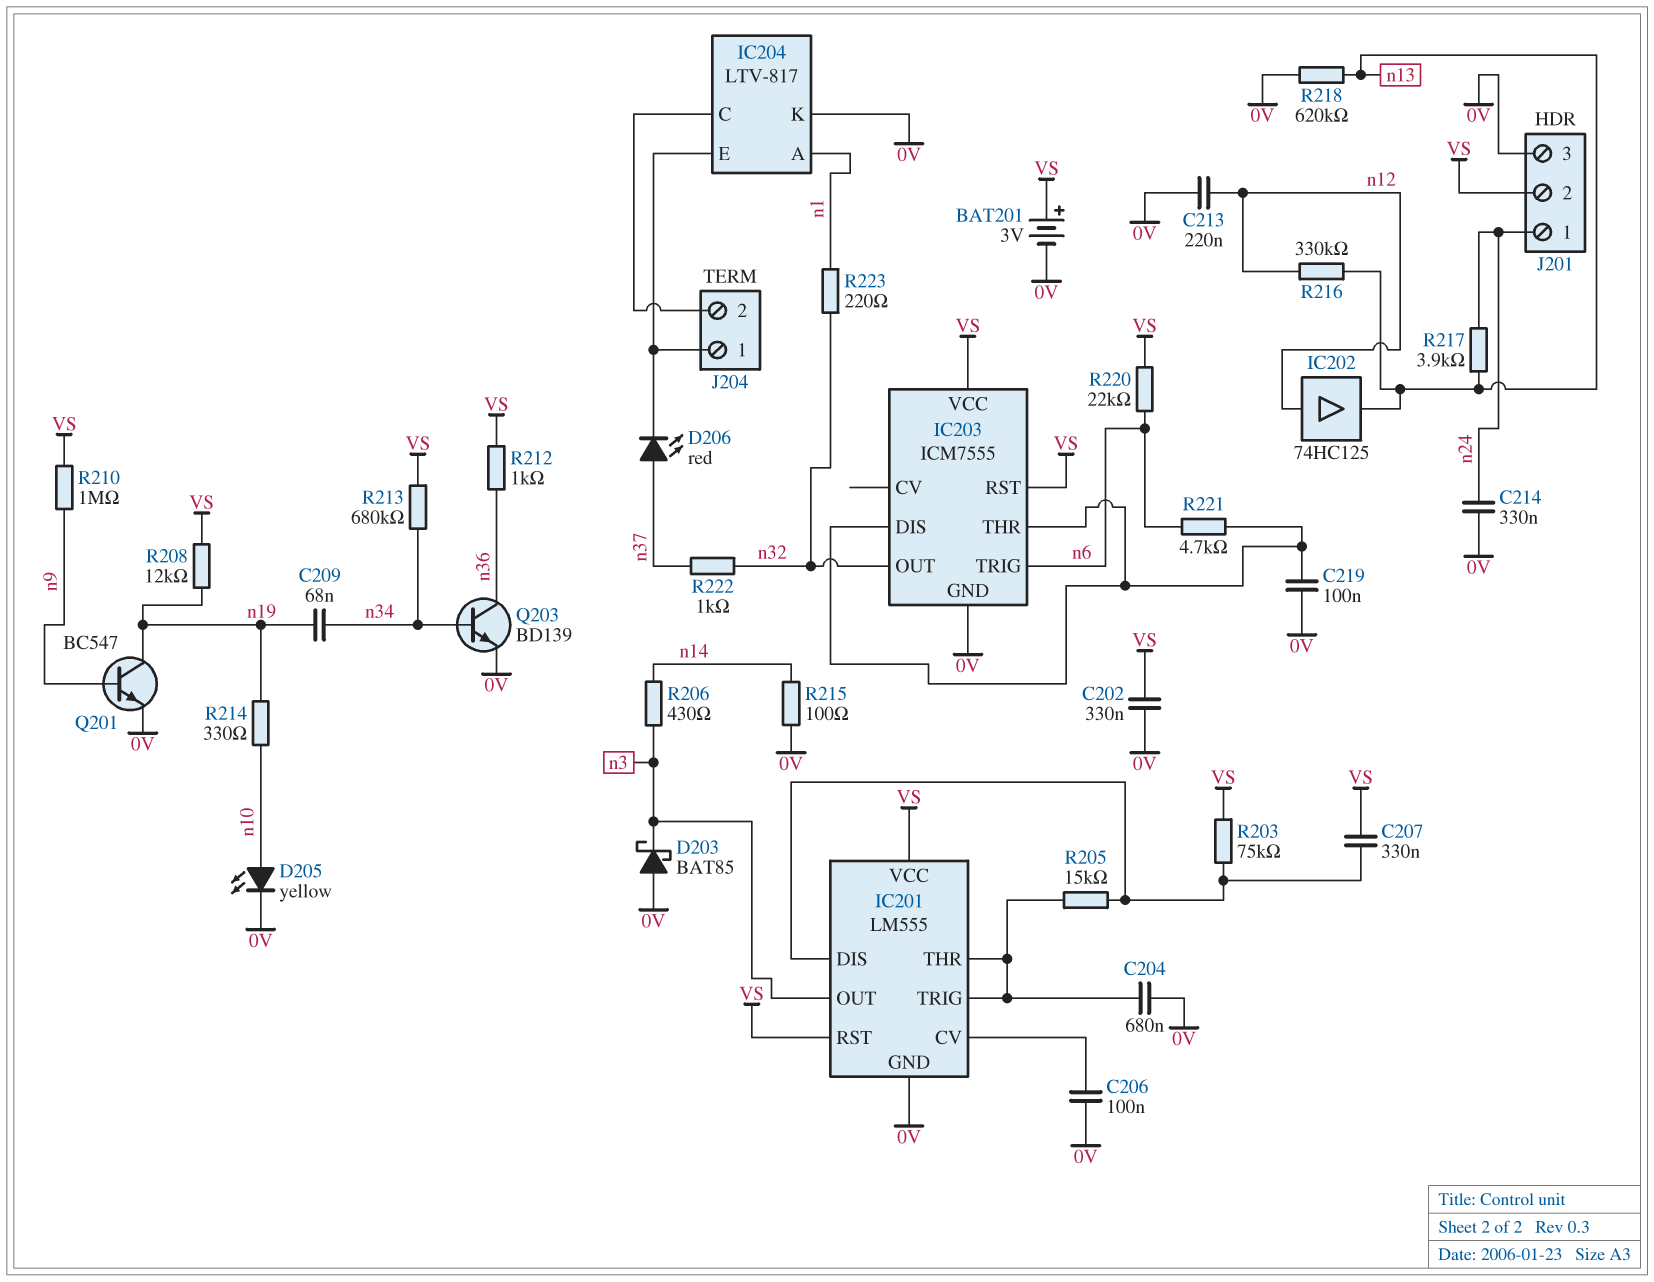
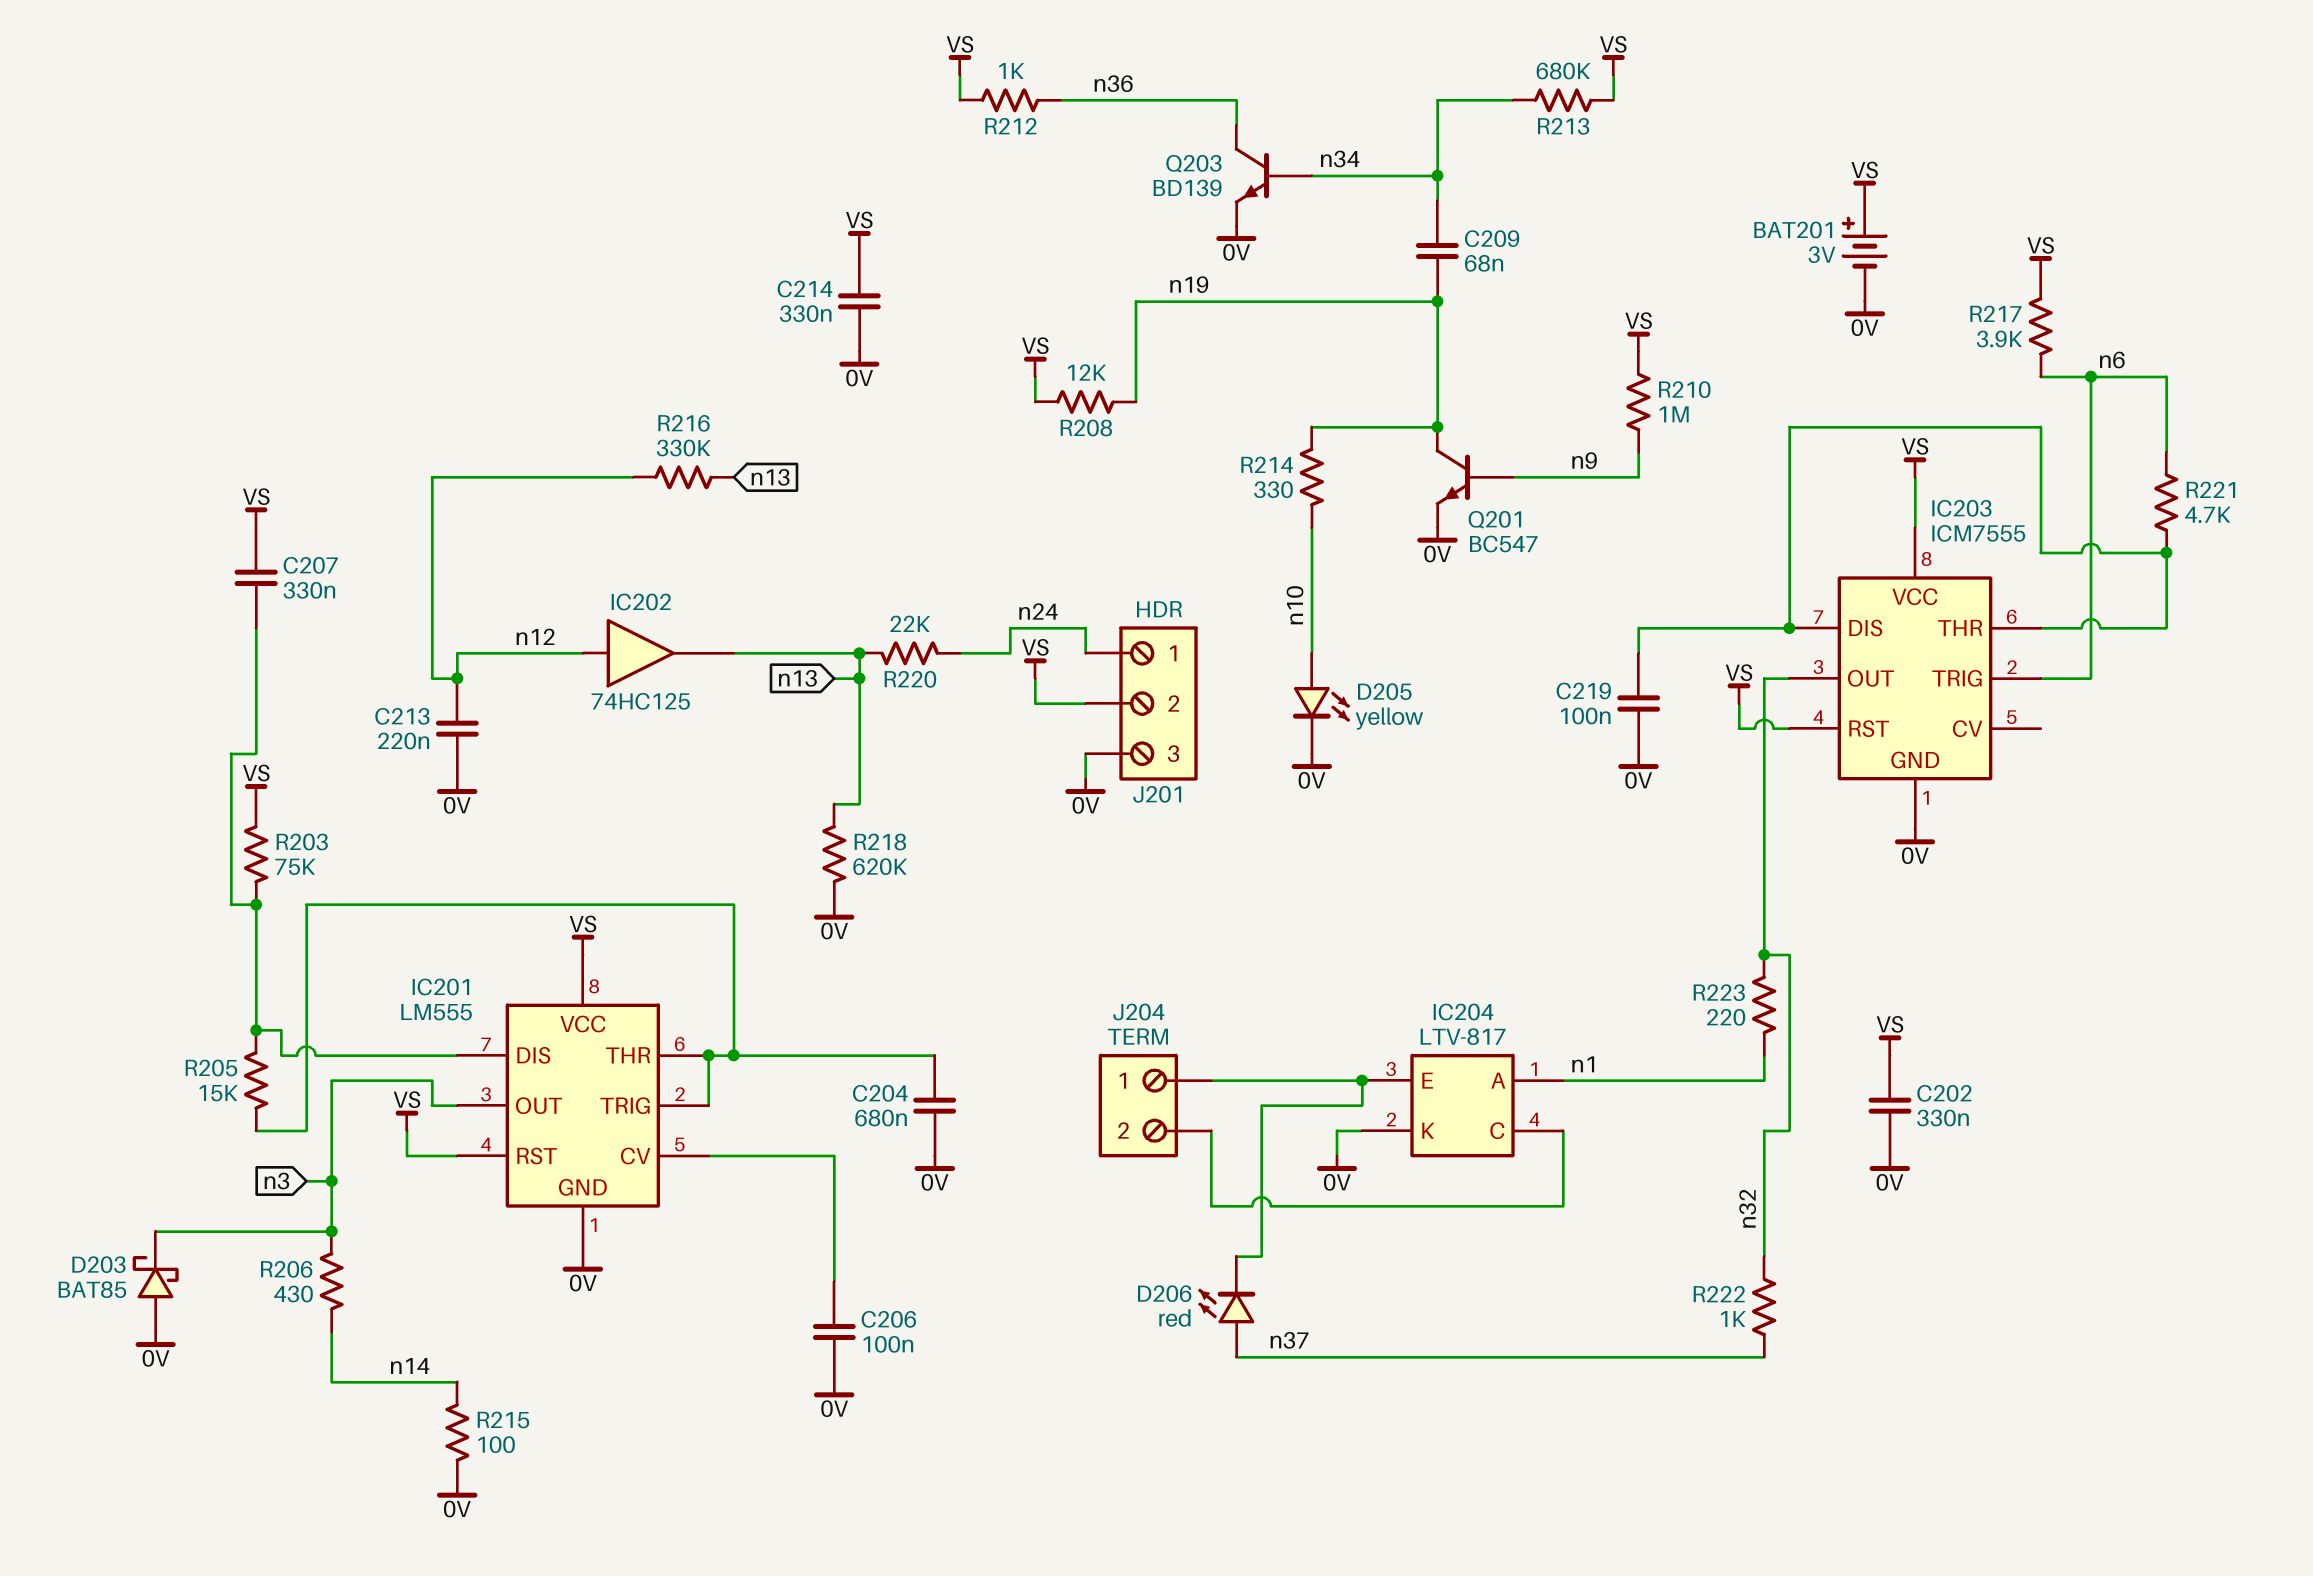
C214: 330nF (0V, n24) -> 330nF (0V, VS)
R217: 3.9k (n13, n24) -> 3.9k (VS, n6)
R220: 22k (VS, n6) -> 22k (n13, n24)

